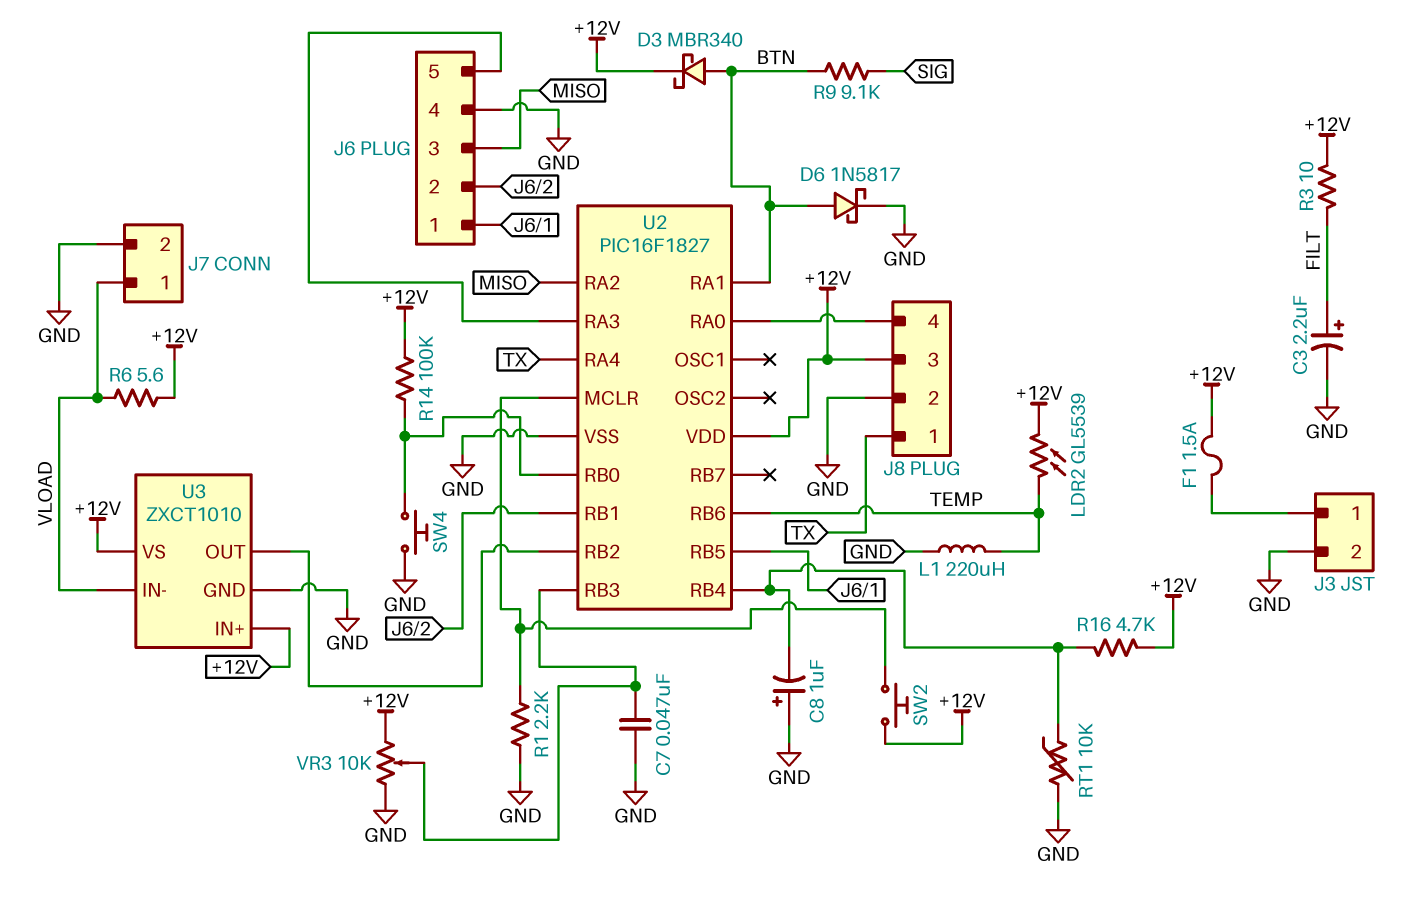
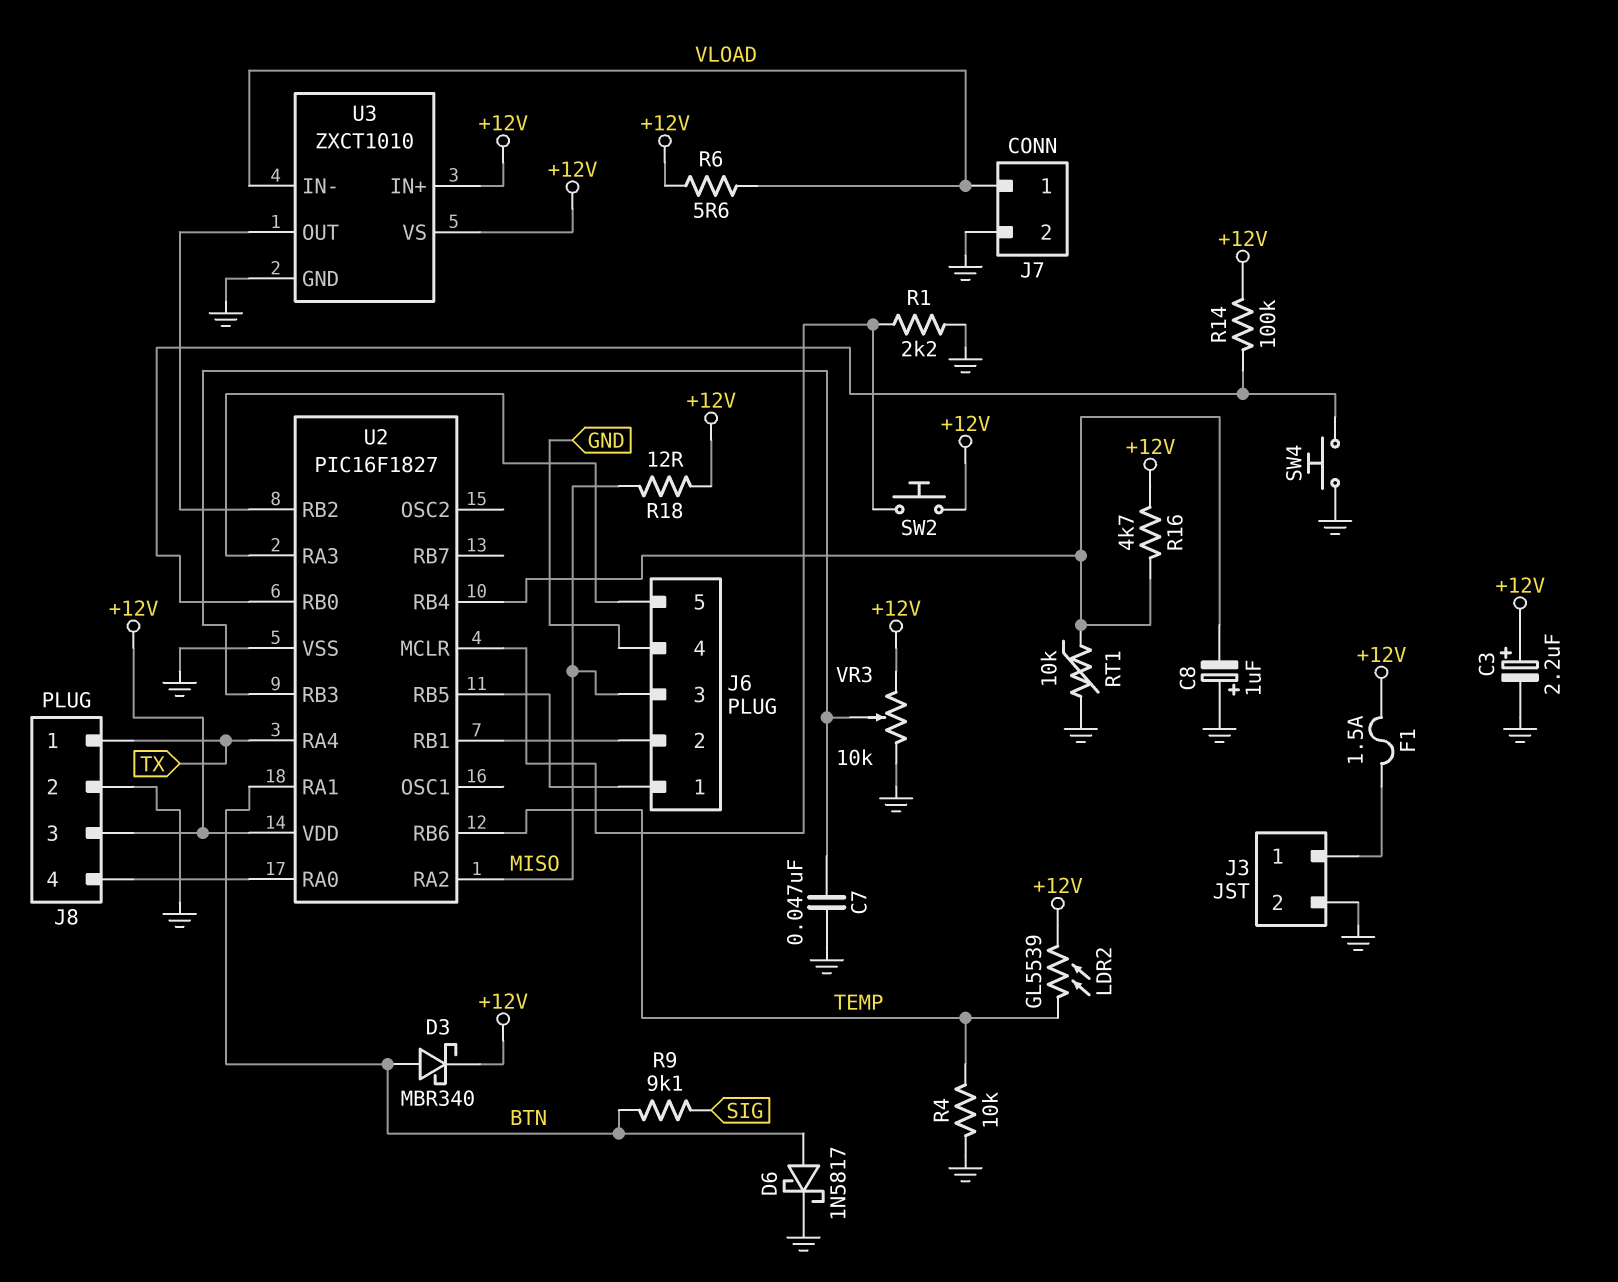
C3: 2.2uF (plus FILT, minus GND) -> 2.2uF (plus +12V, minus GND)
L1: 220uH (GND, TEMP) -> none
R3: 10 (+12V, FILT) -> none
R4: none -> 10k (GND, TEMP)
R18: none -> 12 (+12V, MISO)

